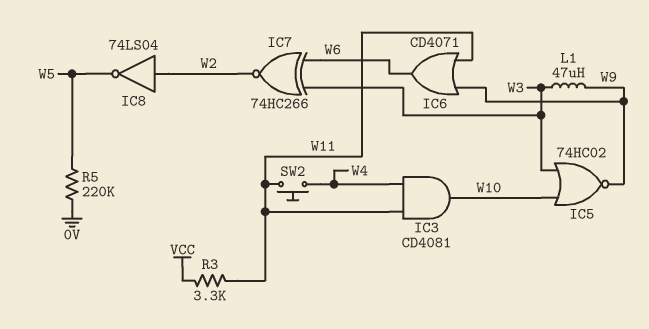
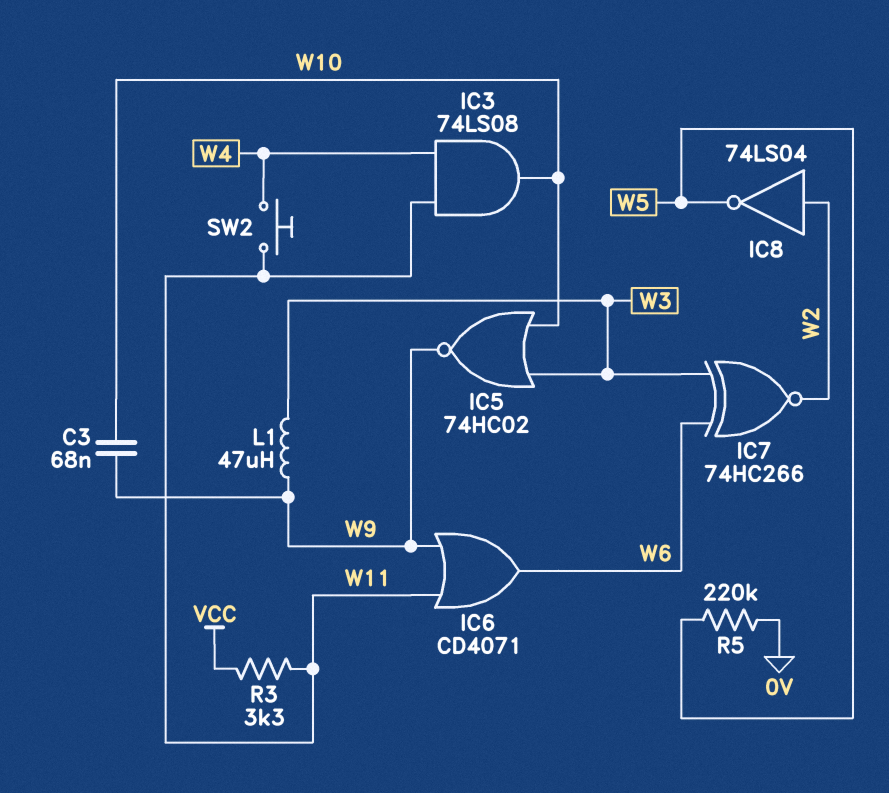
C3: none -> 68nF (W9, W10)
IC3: AND CD4081 (in W4, in W11, out W10) -> AND 74LS08 (in W4, in W11, out W10)

